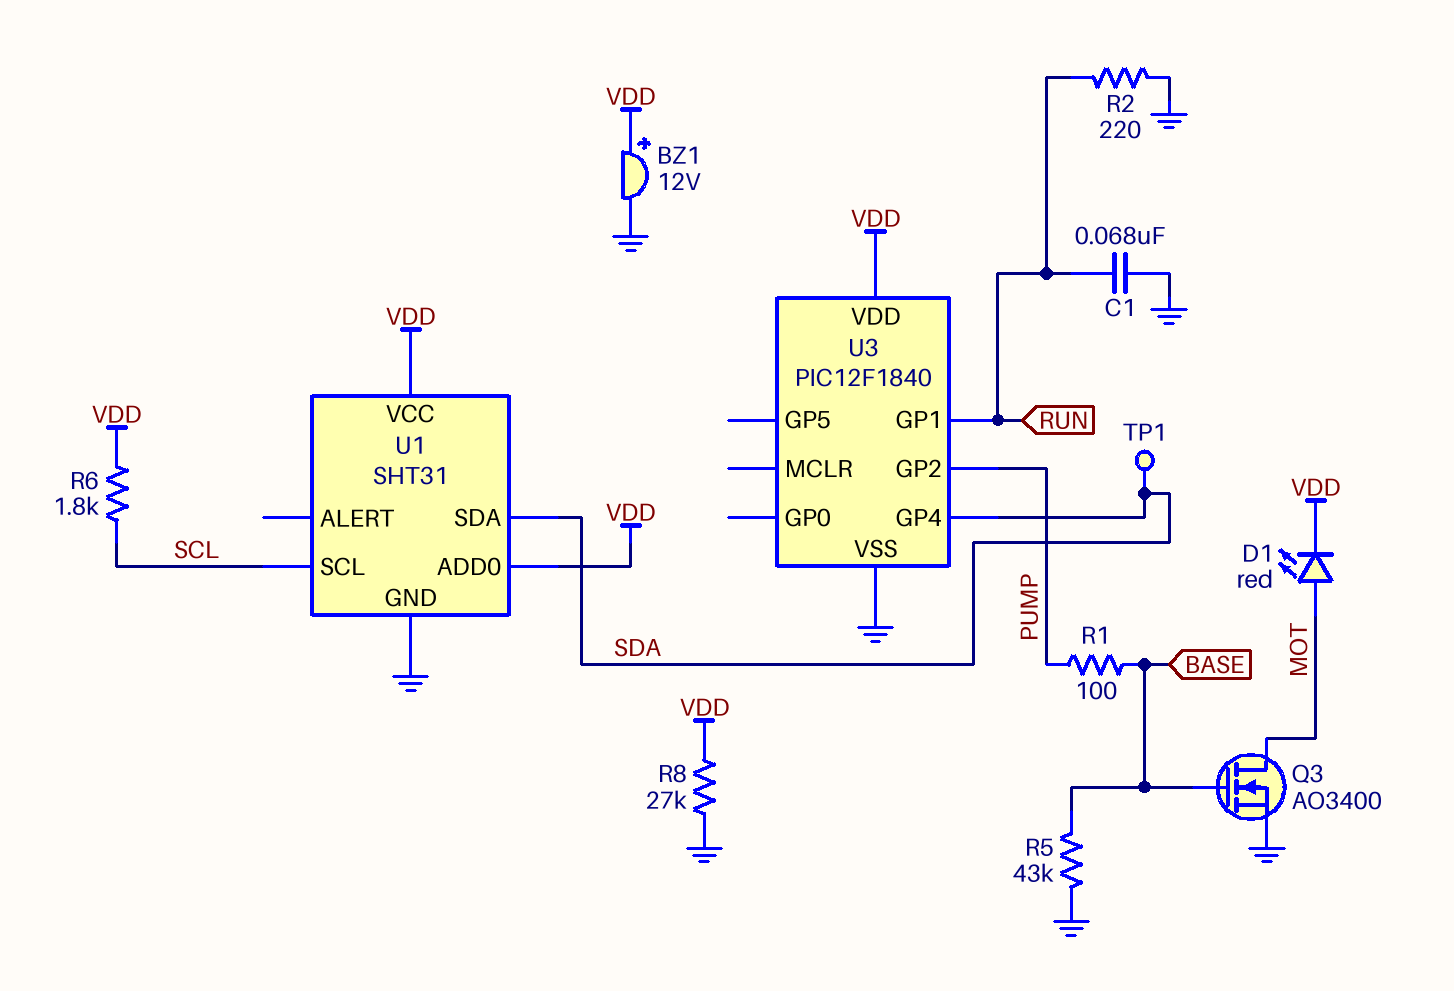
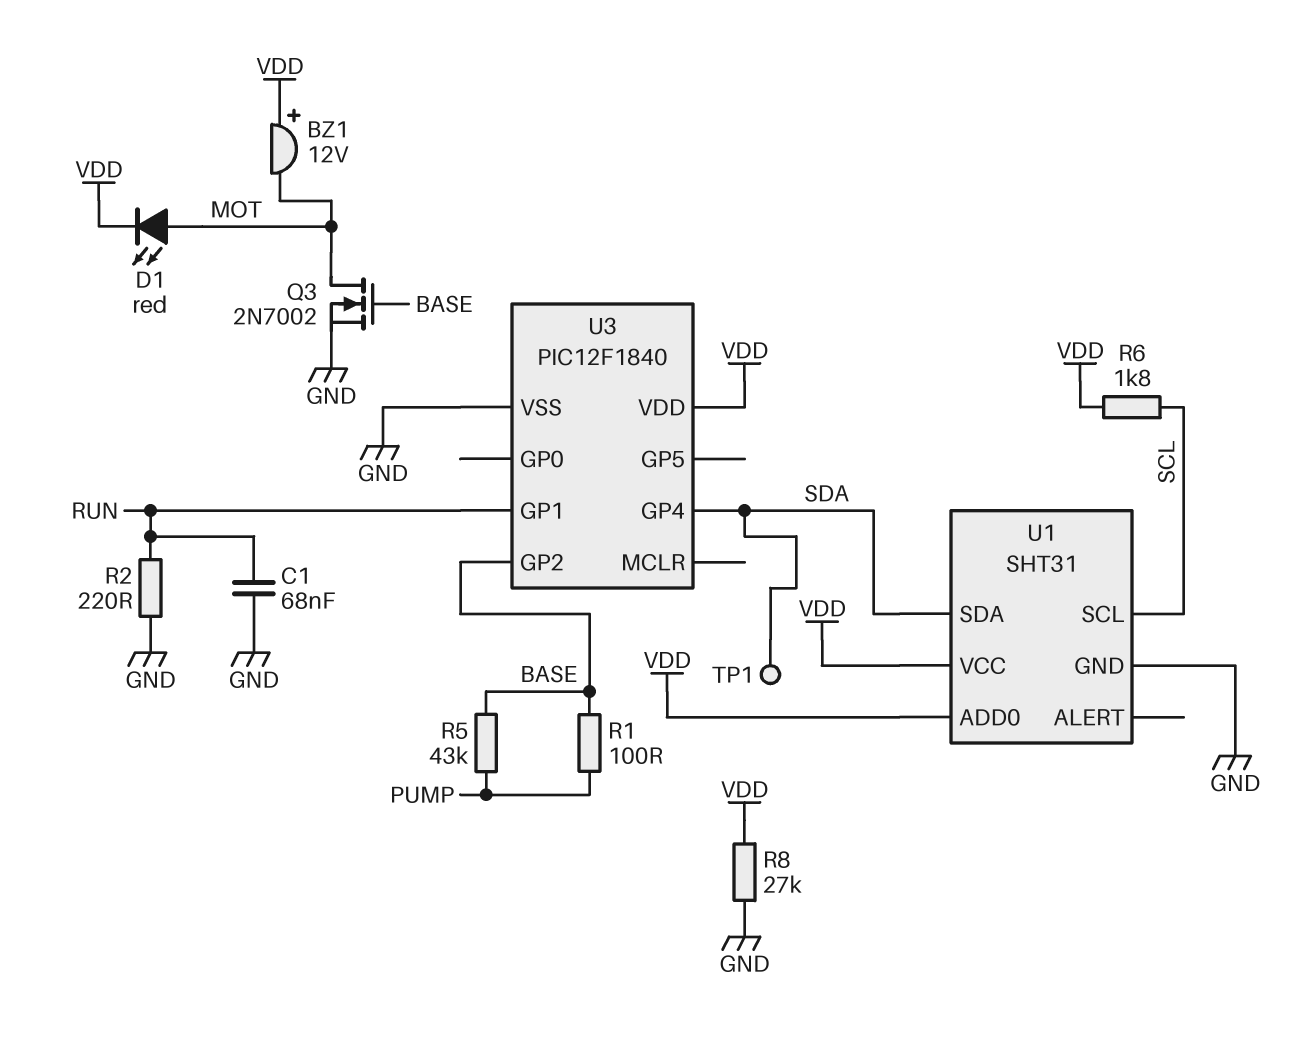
BZ1: buzzer 12V (plus VDD, minus GND) -> buzzer 12V (plus VDD, minus MOT)
Q3: NMOS AO3400 (G BASE, D MOT, S GND) -> NMOS 2N7002 (G BASE, D MOT, S GND)
R5: 43k (BASE, GND) -> 43k (BASE, PUMP)
U3 pin GP2: PUMP -> BASE

